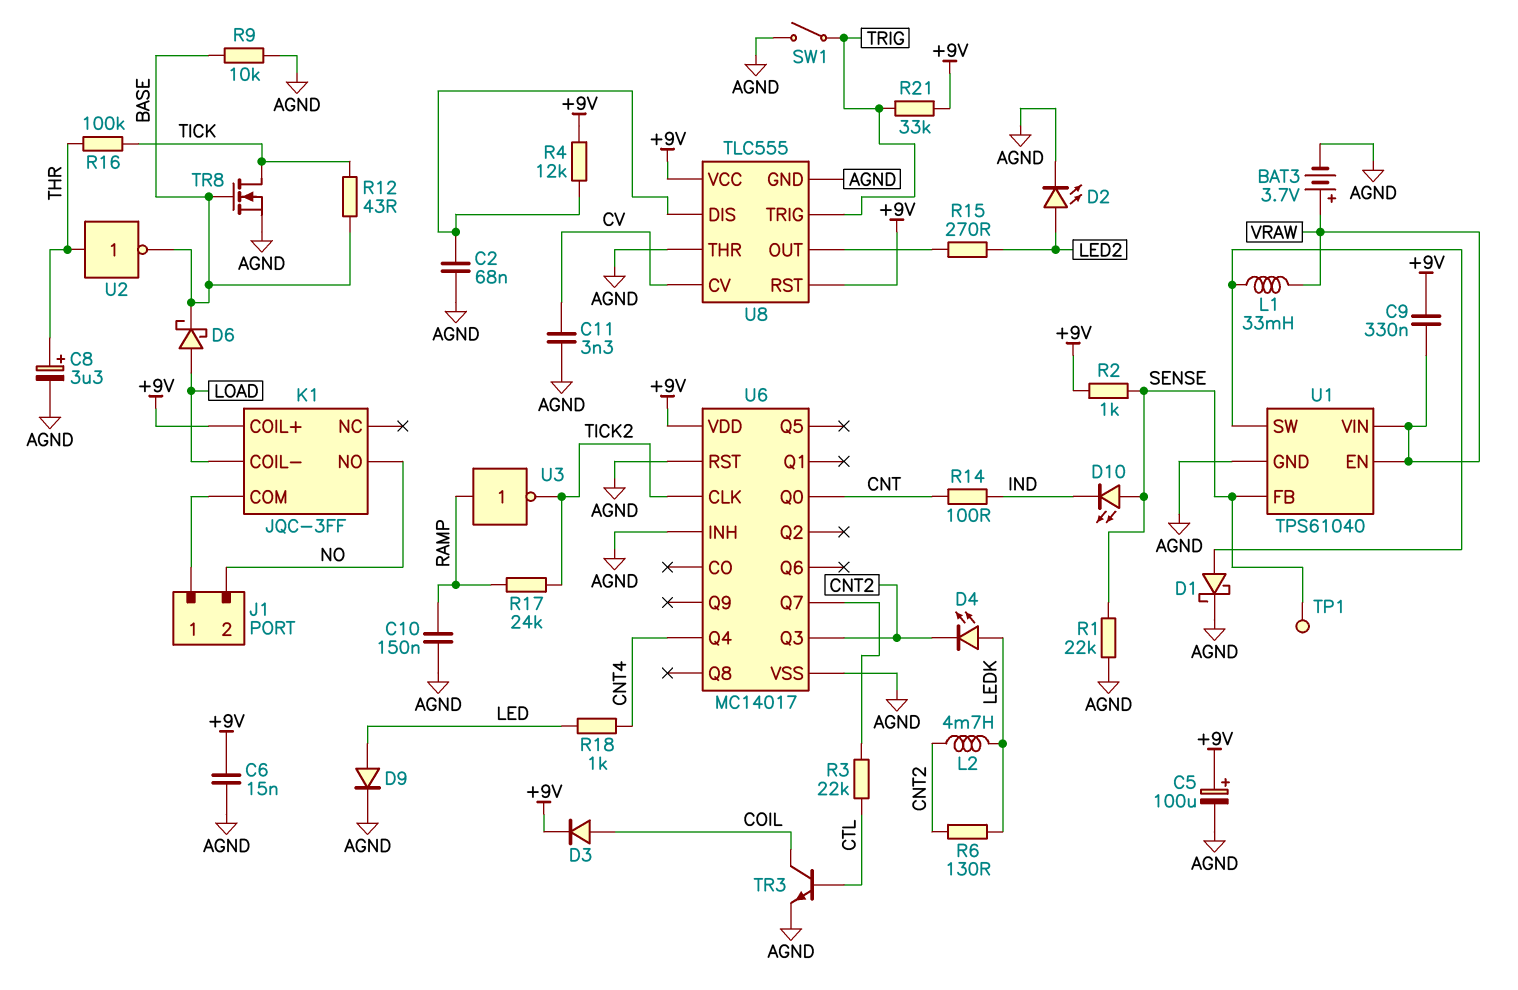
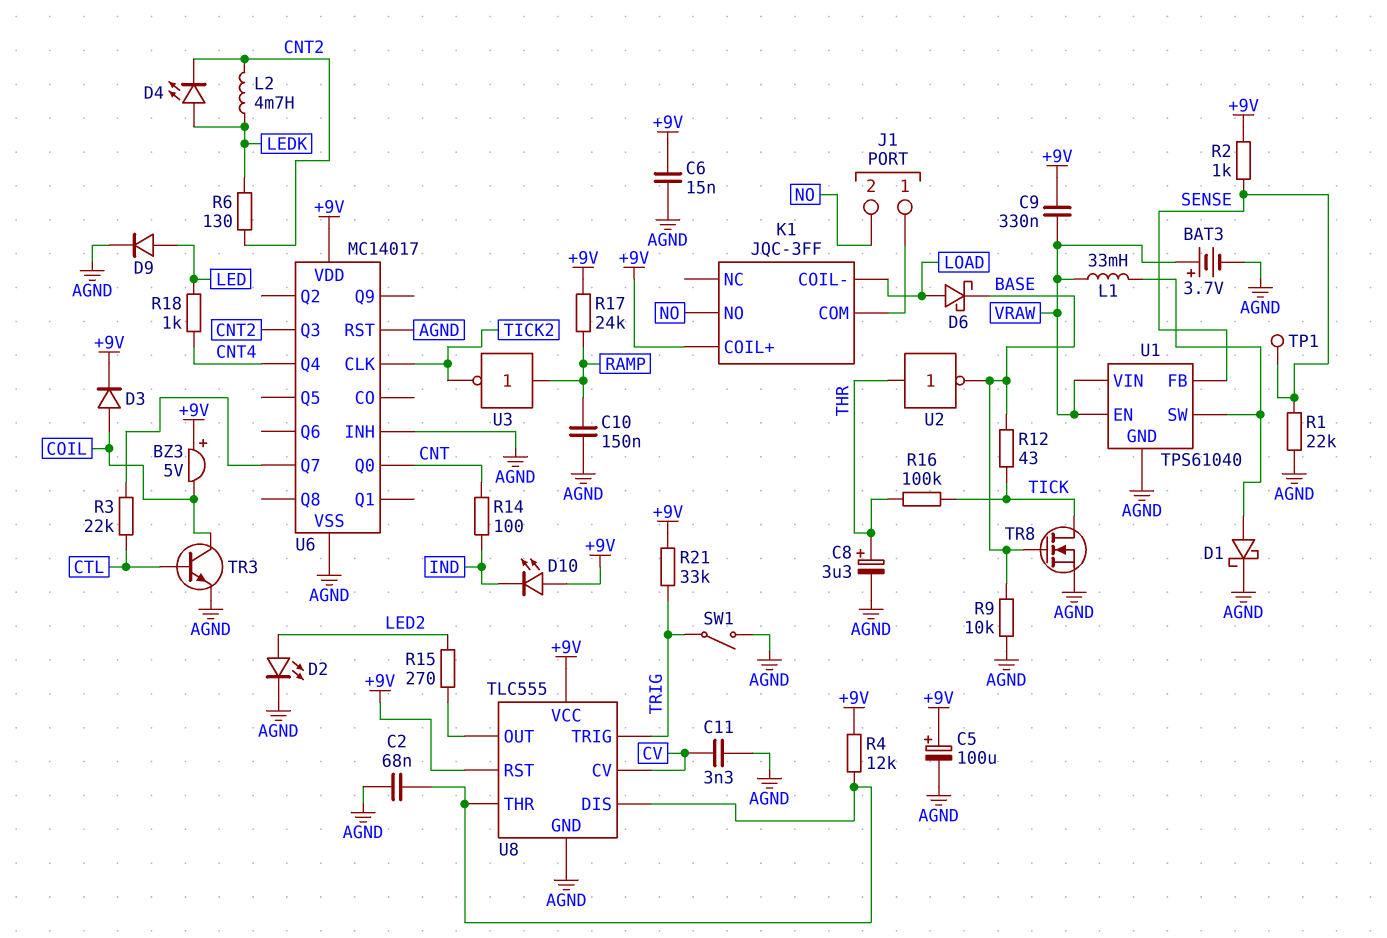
BZ3: none -> buzzer 5V (plus +9V, minus COIL)
D10: LED (A SENSE, K IND) -> LED (A +9V, K IND)
R17: 24k (RAMP, TICK2) -> 24k (+9V, RAMP)
U8 pin THR: AGND -> U8/DIS

